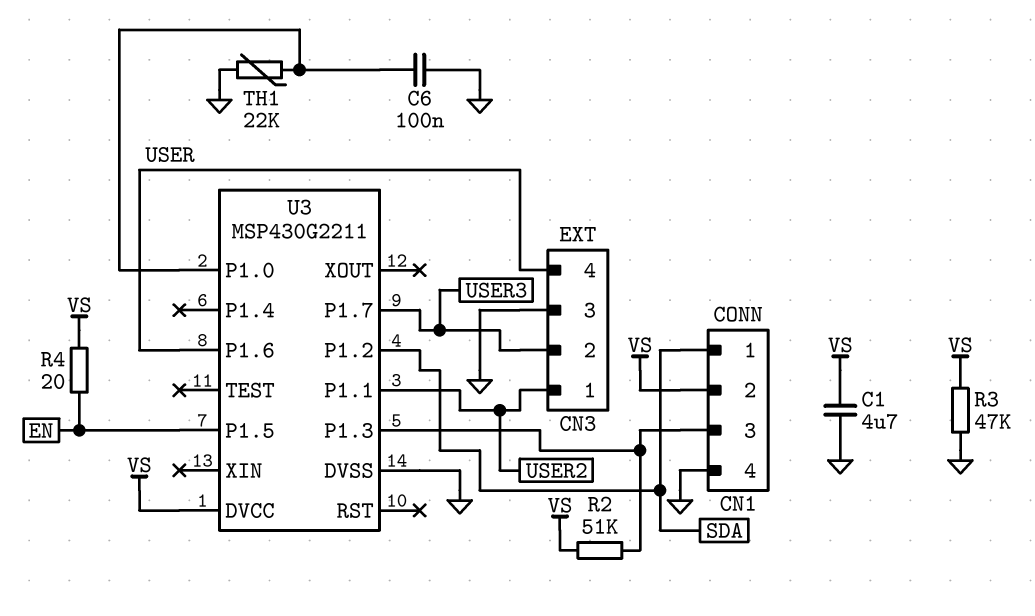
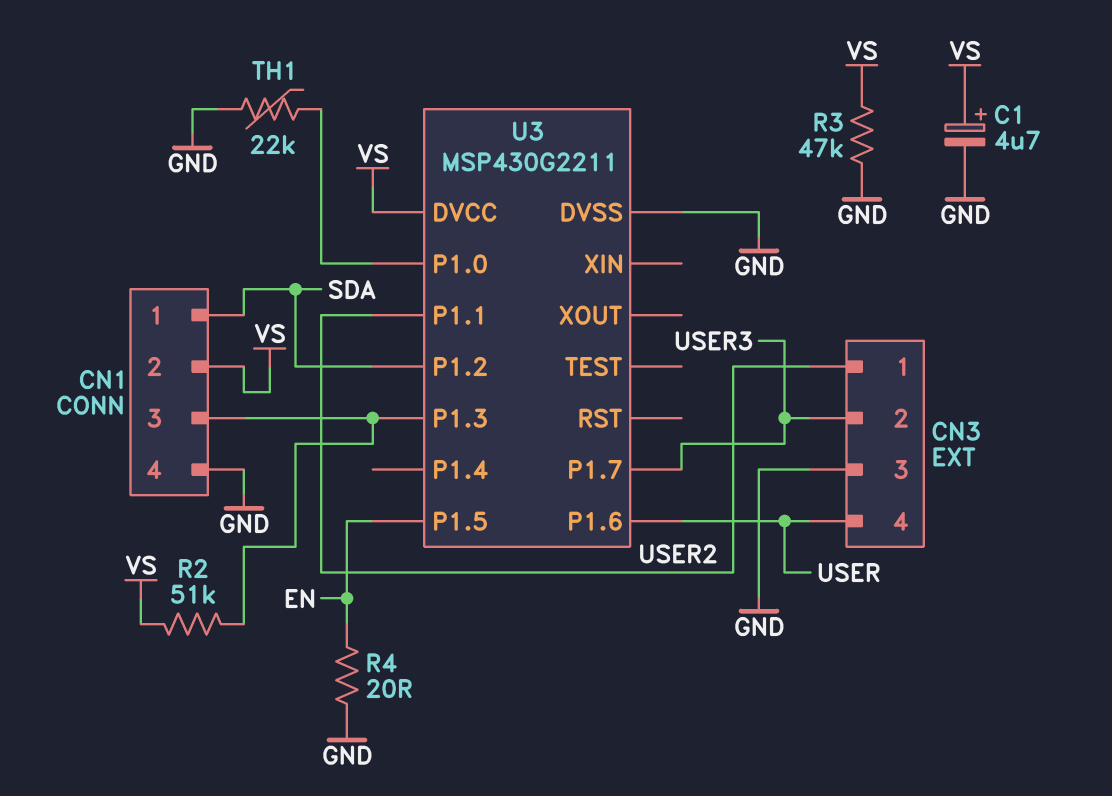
C1: 4.7uF (GND, VS) -> 4.7uF (plus VS, minus GND)
C6: 100nF (GND, U3/P1.0) -> none
R4: 20 (EN, VS) -> 20 (EN, GND)

